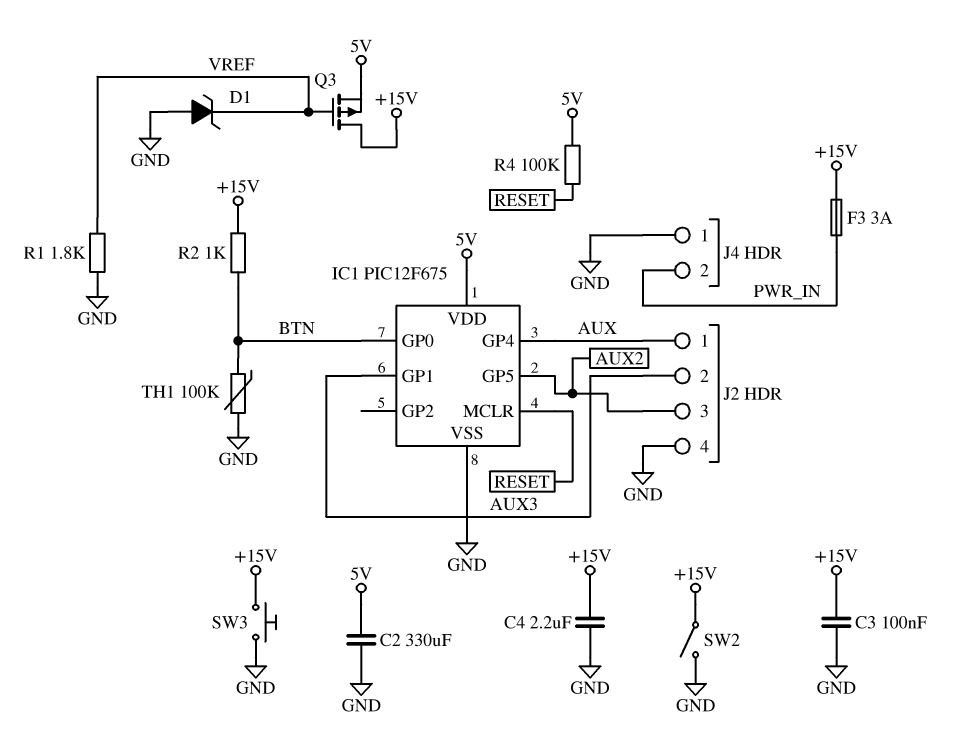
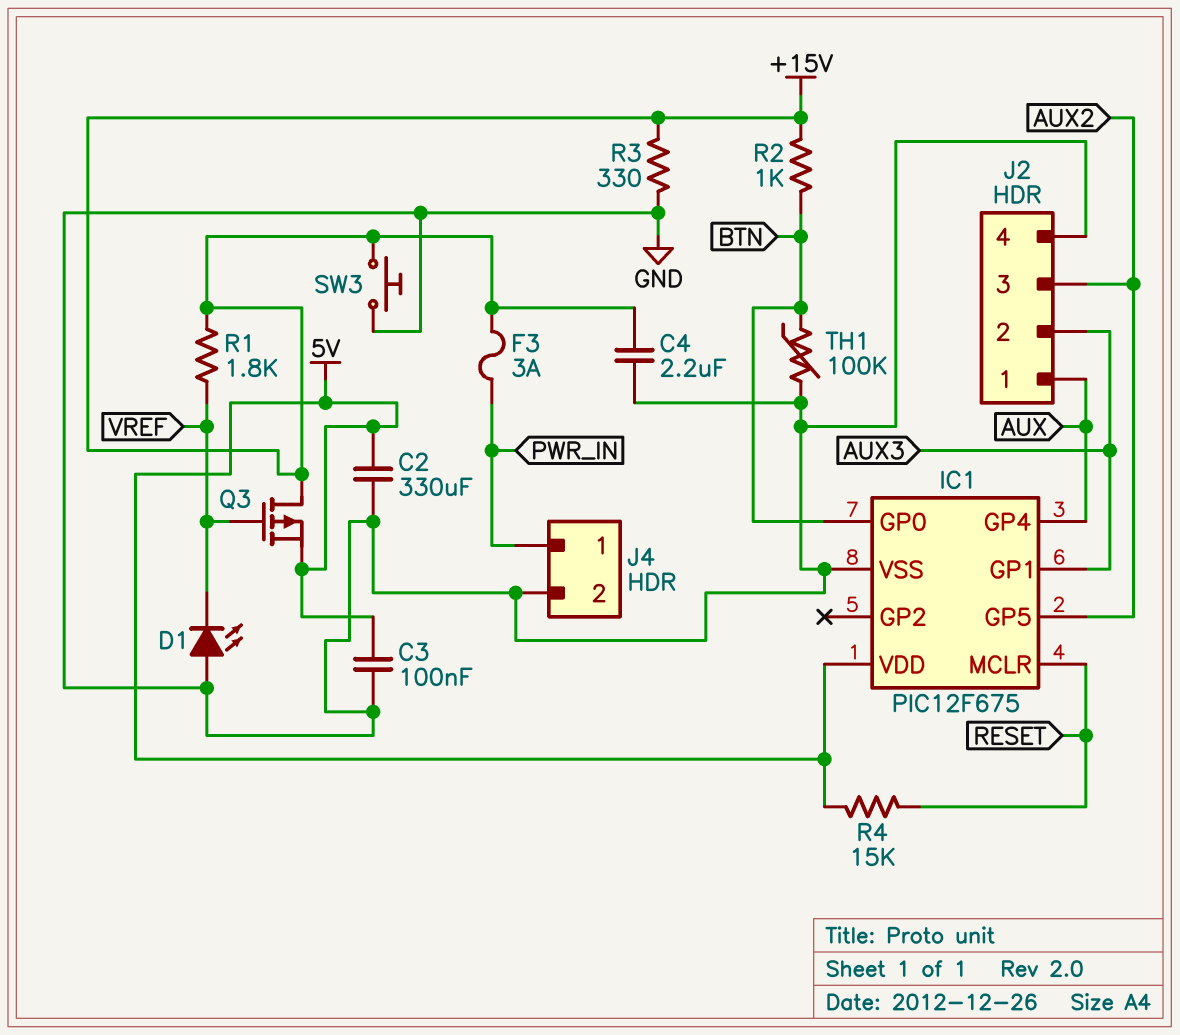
C3: 100nF (+15V, GND) -> 100nF (5V, GND)
D1: zener (A GND, K VREF) -> LED (A GND, K VREF)
J4 pin 1: GND -> PWR_IN
J4 pin 2: PWR_IN -> GND
R1: 1.8k (GND, VREF) -> 1.8k (+15V, VREF)
R3: none -> 330 (+15V, GND)
R4: 100k (5V, RESET) -> 15k (5V, RESET)
SW2: switch (+15V, GND) -> none

